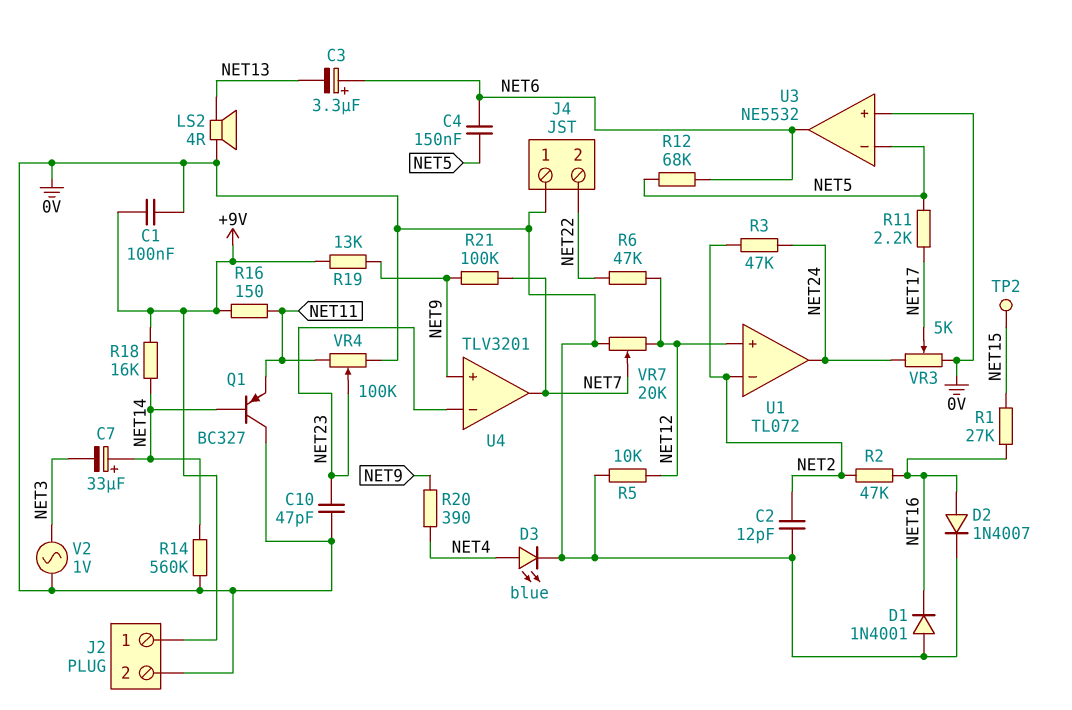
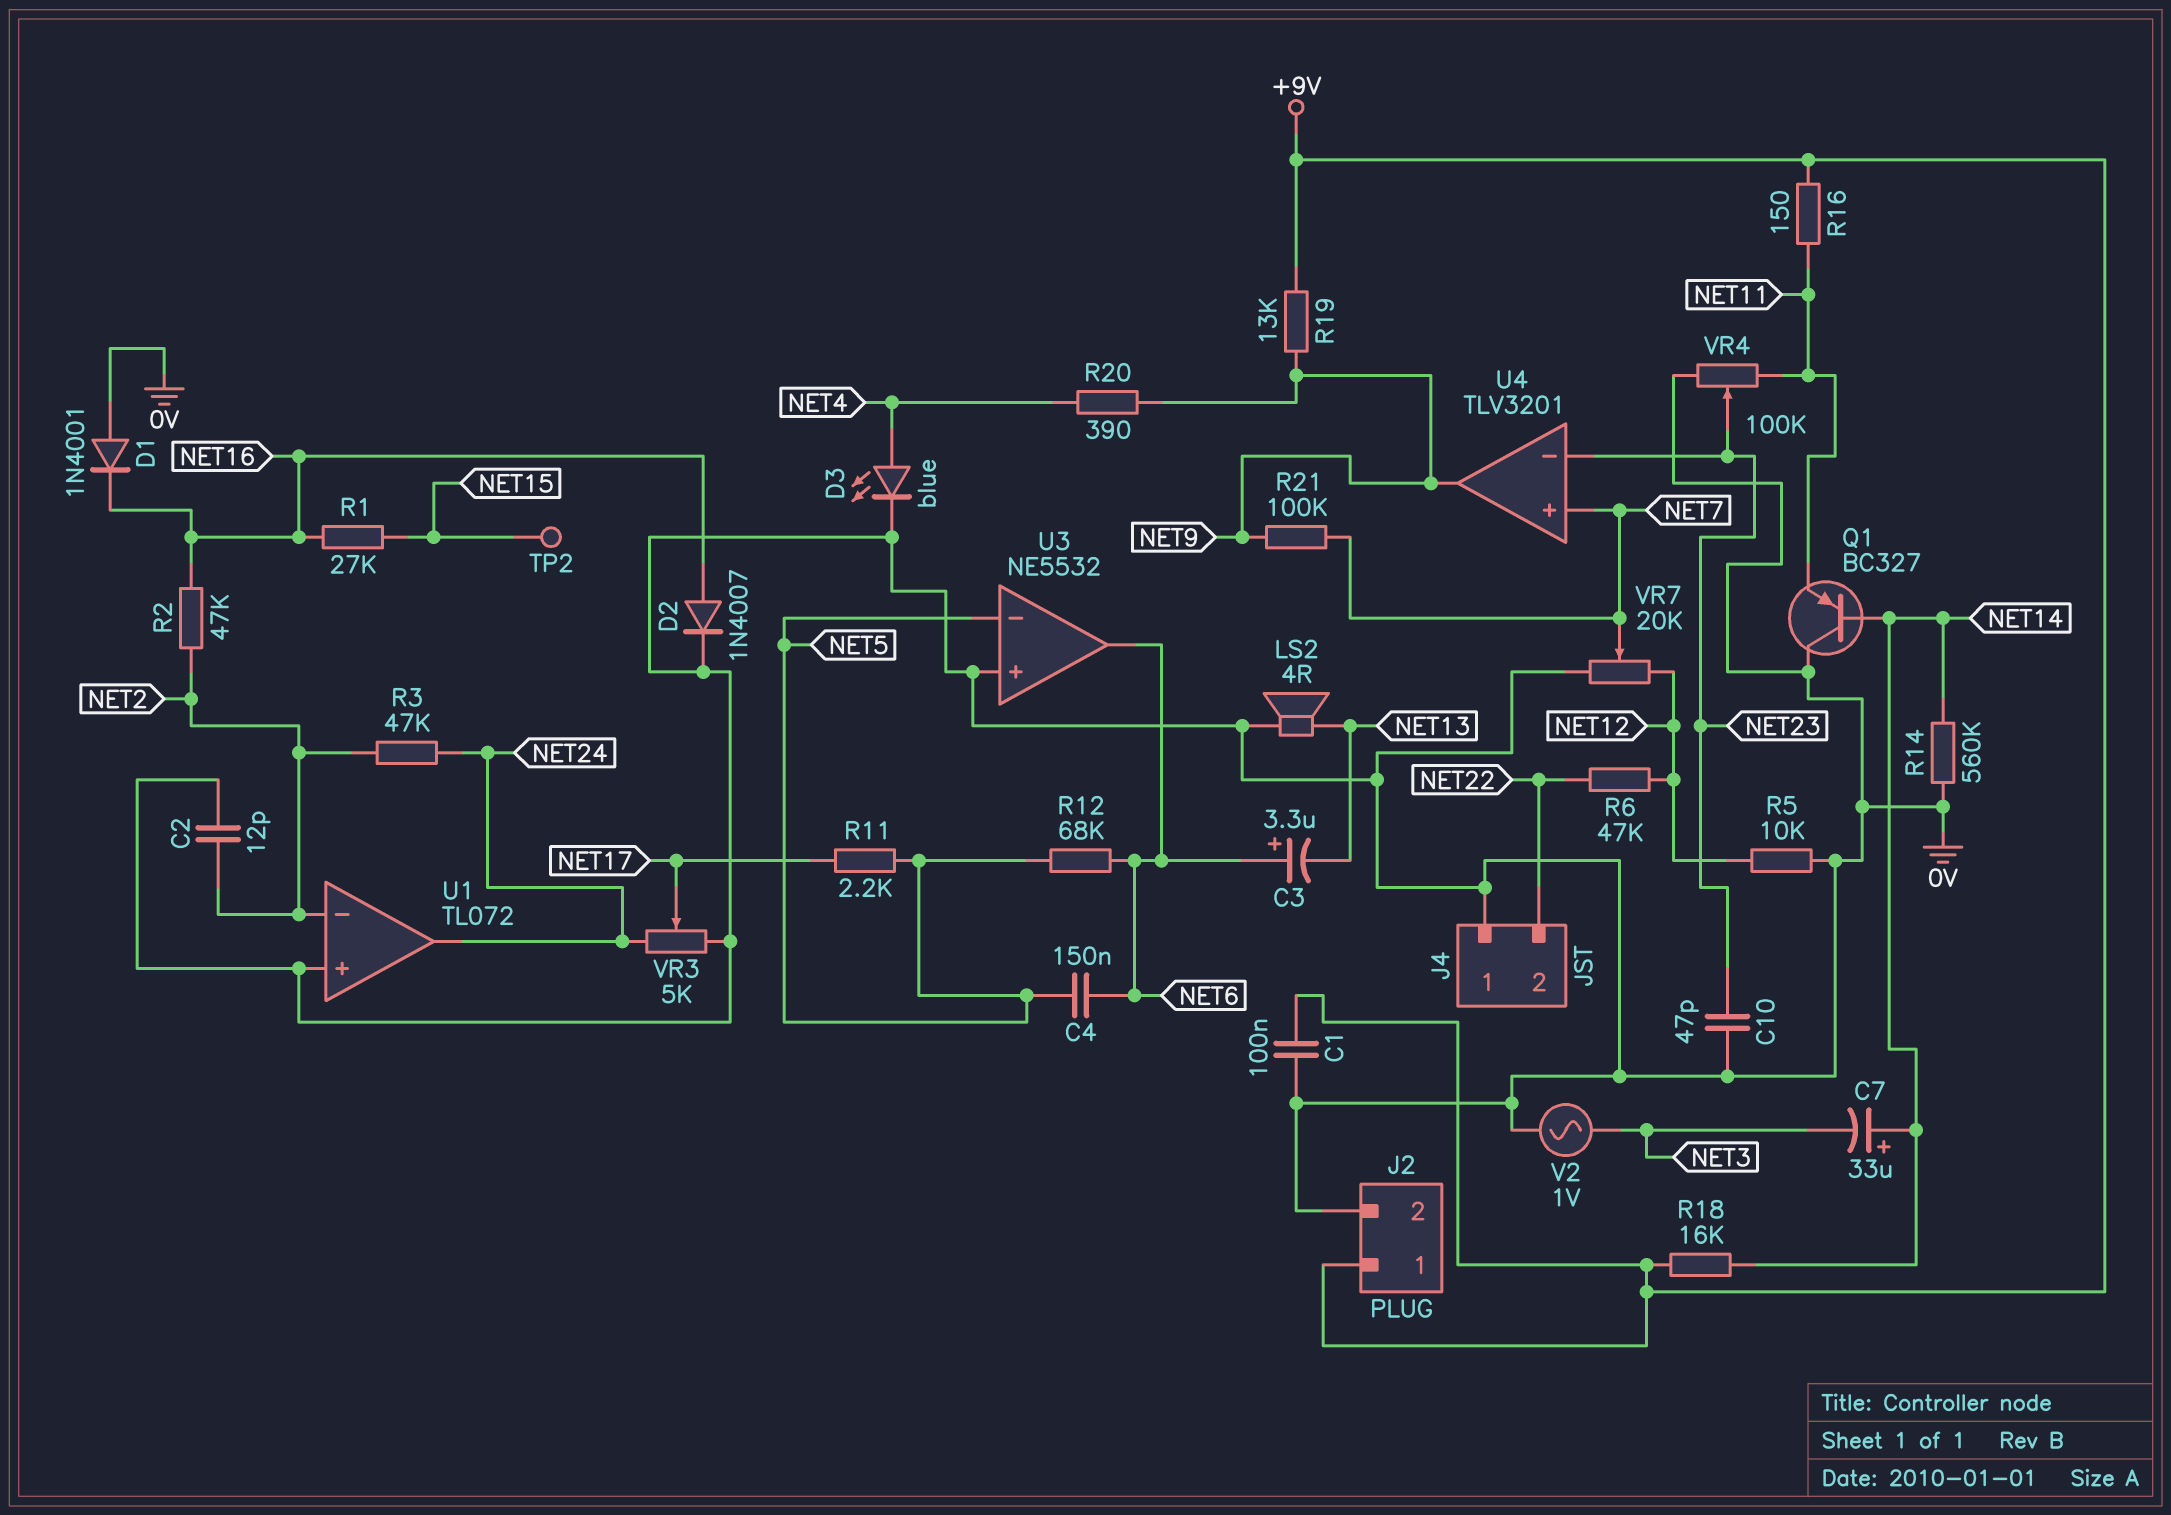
U1 pin in+: NET12 -> 0V
U4 pin in+: NET9 -> NET7
U4 pin out: NET7 -> NET9

